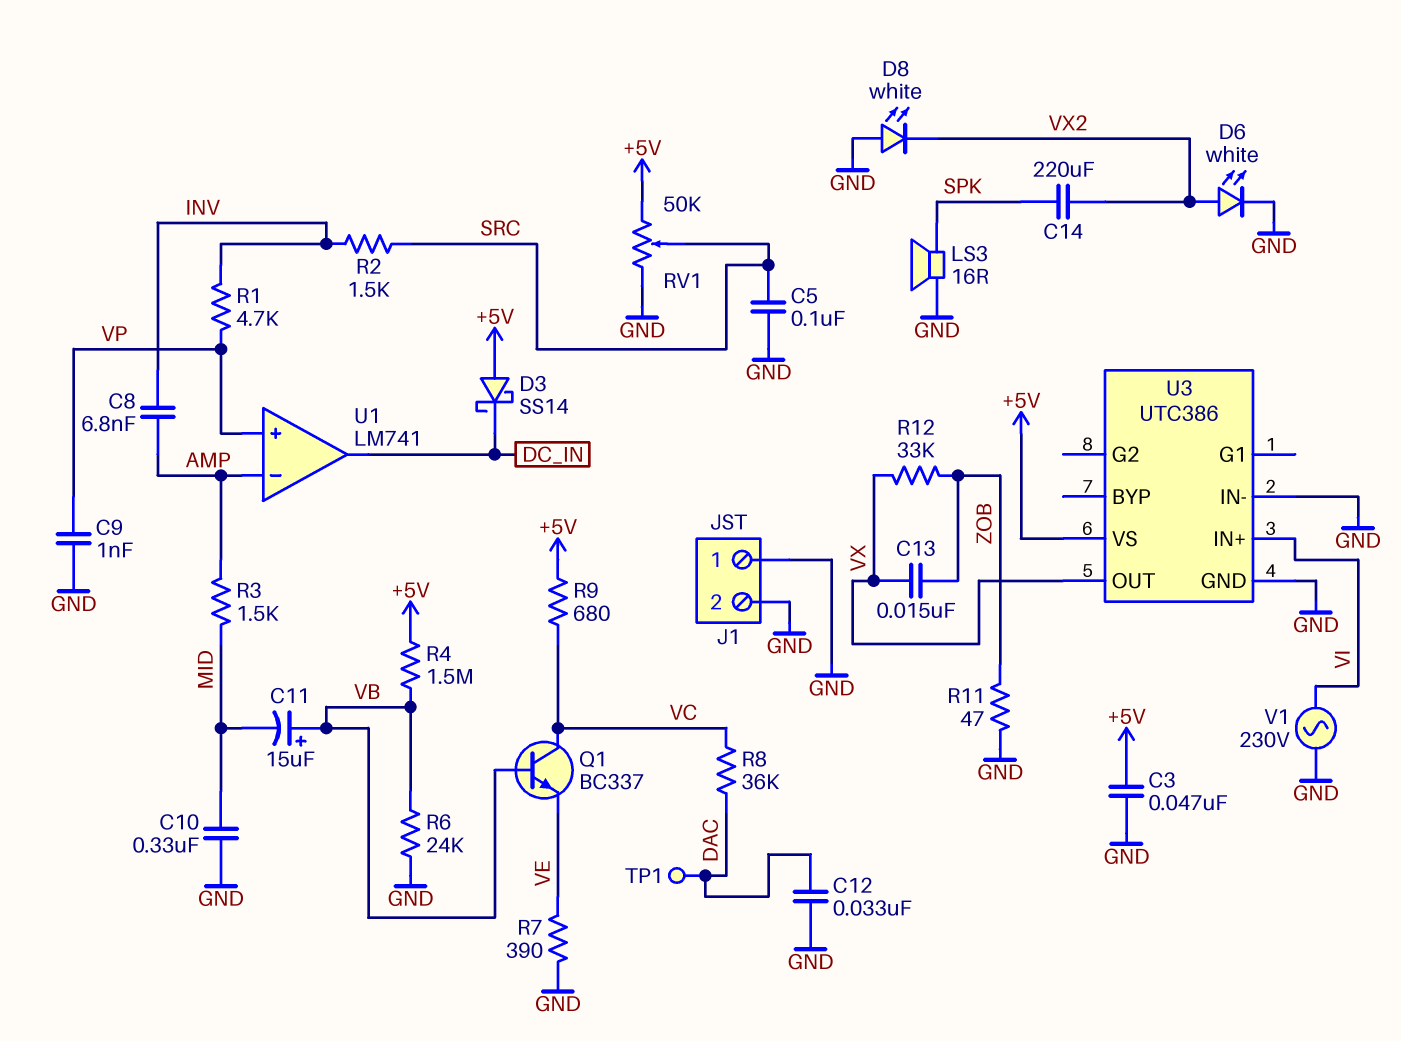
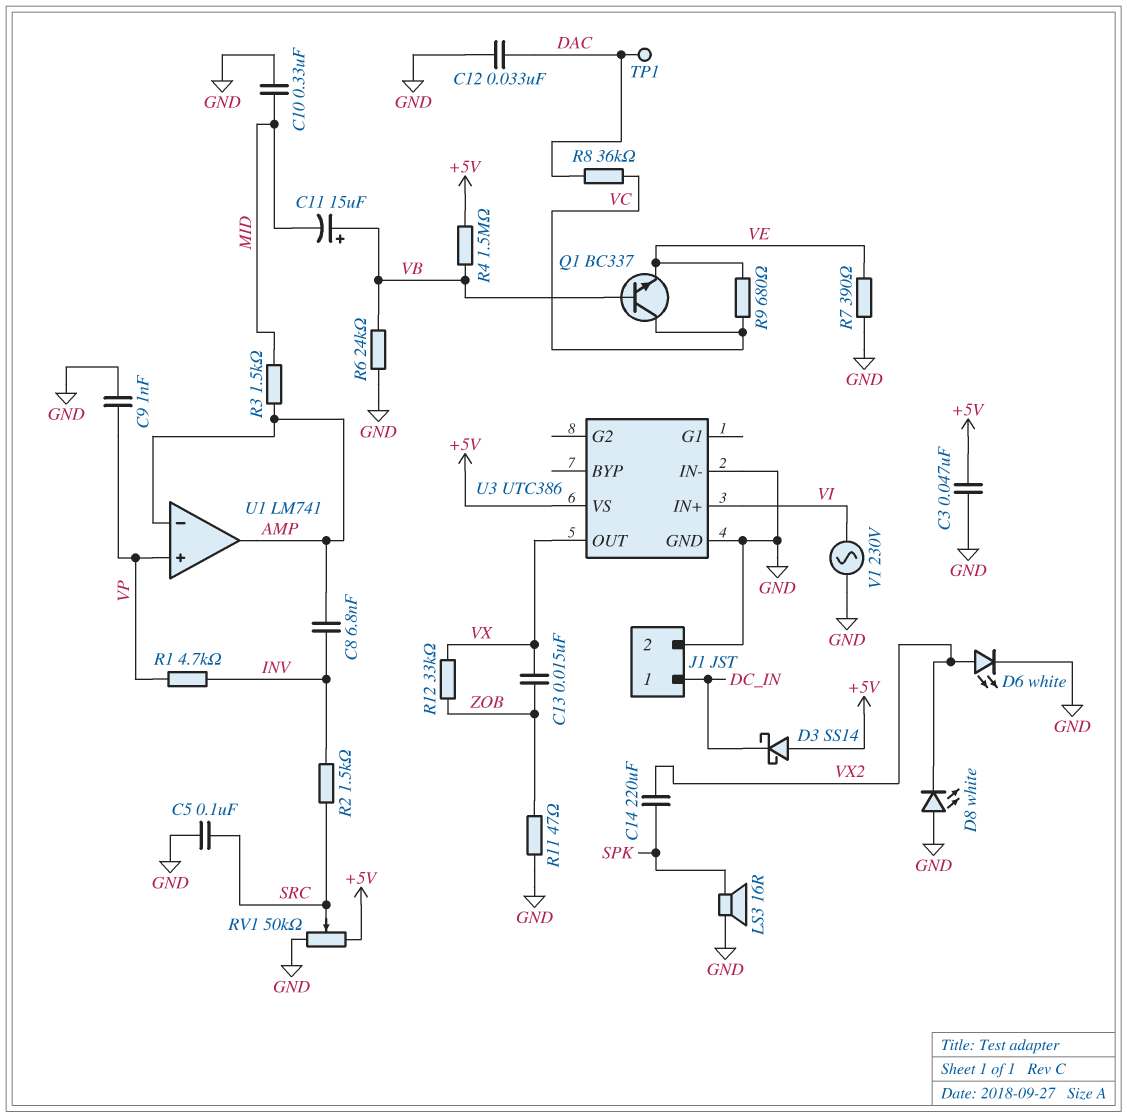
J1 pin 1: GND -> DC_IN
R9: 680 (+5V, VC) -> 680 (VC, VE)
U1 pin out: DC_IN -> AMP

